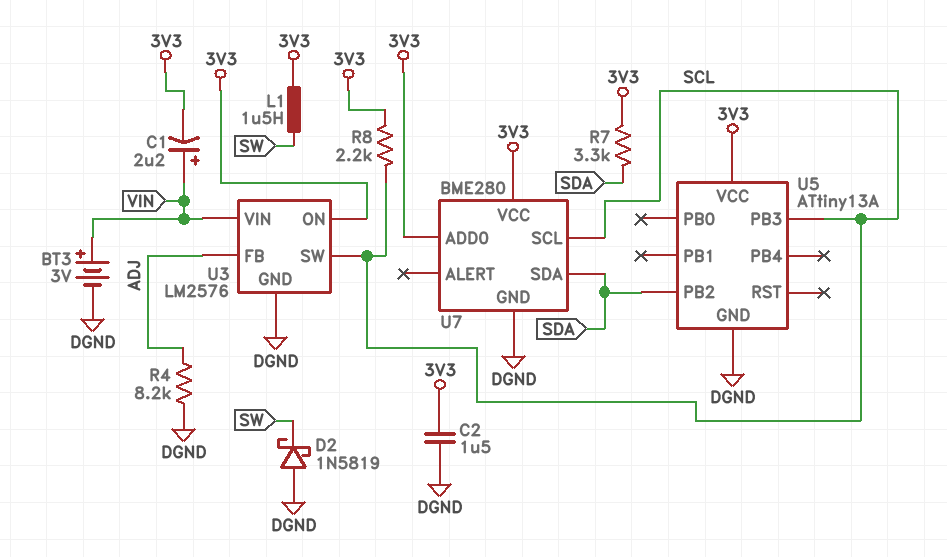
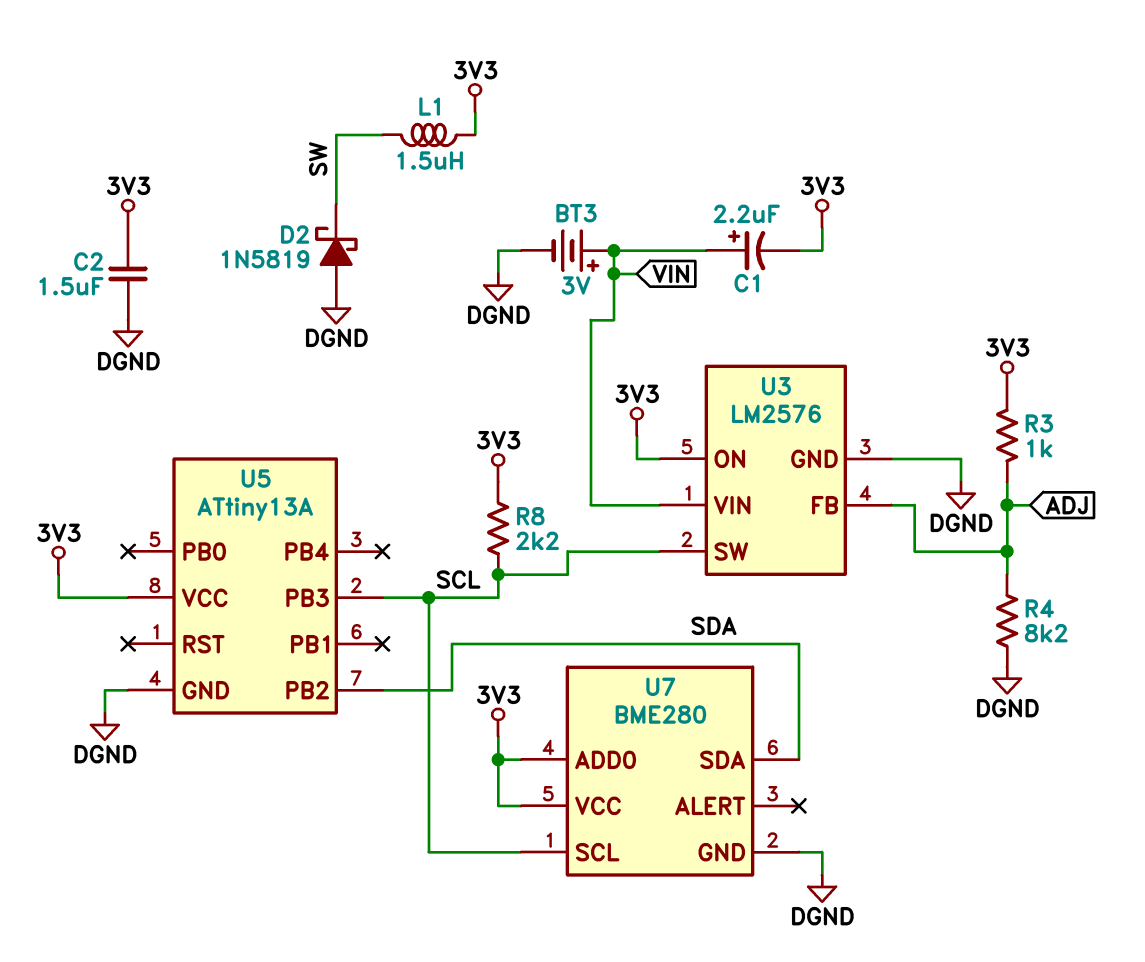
R3: none -> 1k (3V3, ADJ)
R7: 3.3k (3V3, SDA) -> none

